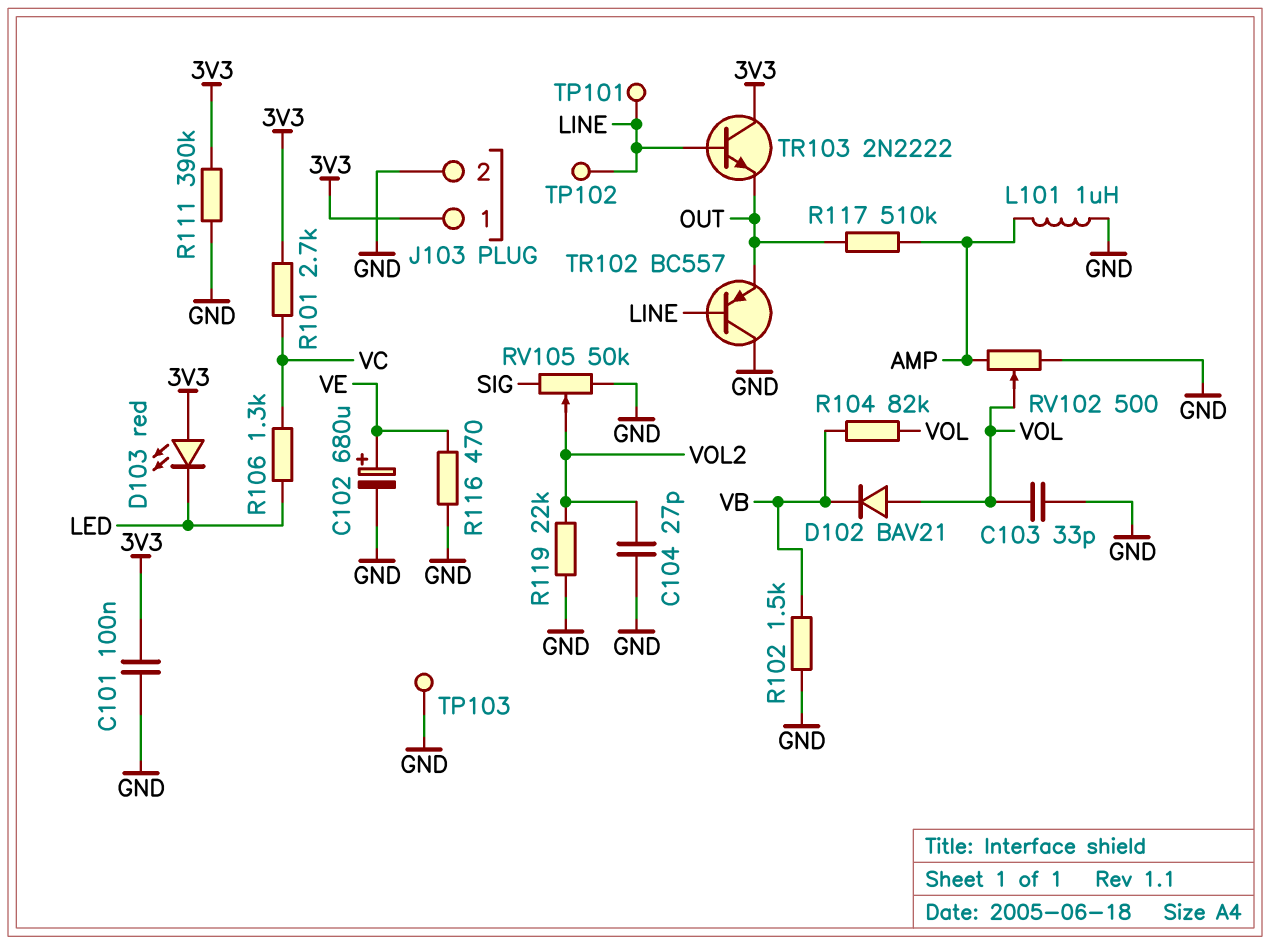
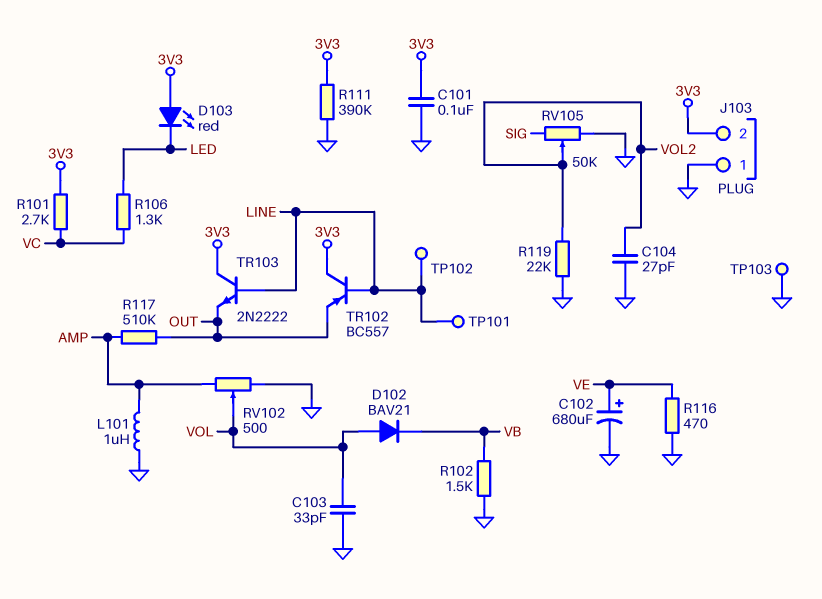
J103 pin 1: 3V3 -> GND
J103 pin 2: GND -> 3V3
R104: 82k (VB, VOL) -> none
TR102: PNP BC557 (B LINE, C GND, E OUT) -> PNP BC557 (B LINE, C 3V3, E OUT)

